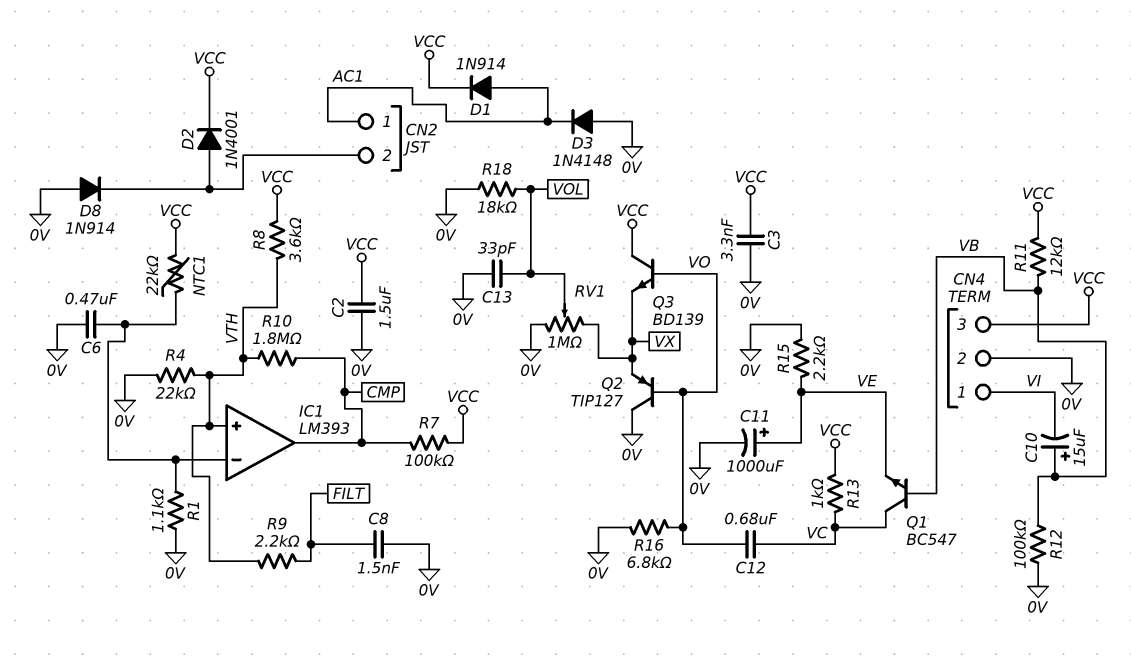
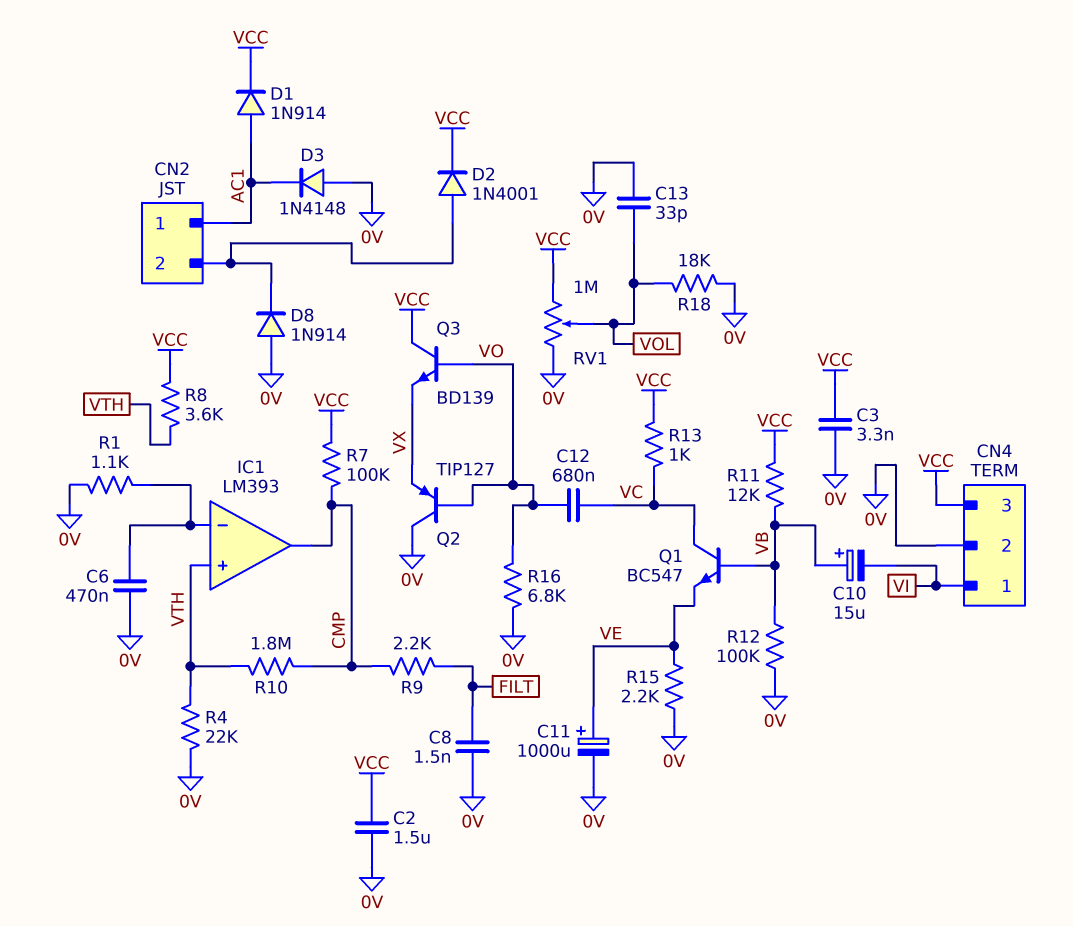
NTC1: 22k (IC1/in-, VCC) -> none
R9: 2.2k (FILT, VTH) -> 2.2k (CMP, FILT)
RV1: 1M (0V, VX, wiper VOL) -> 1M (0V, VCC, wiper VOL)

